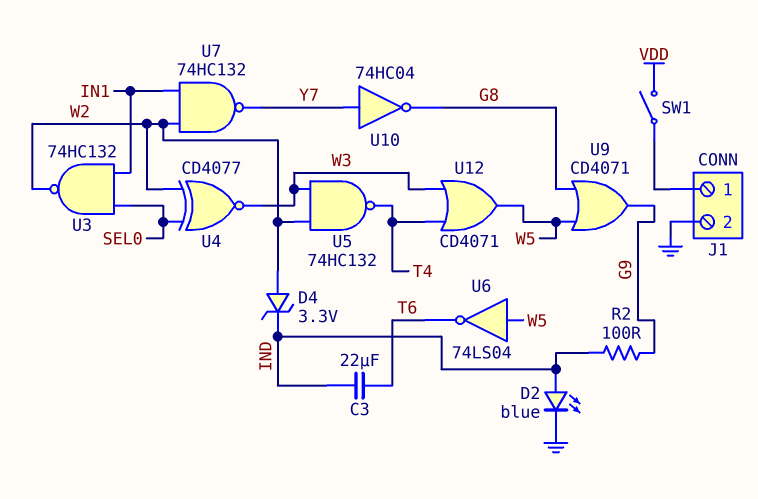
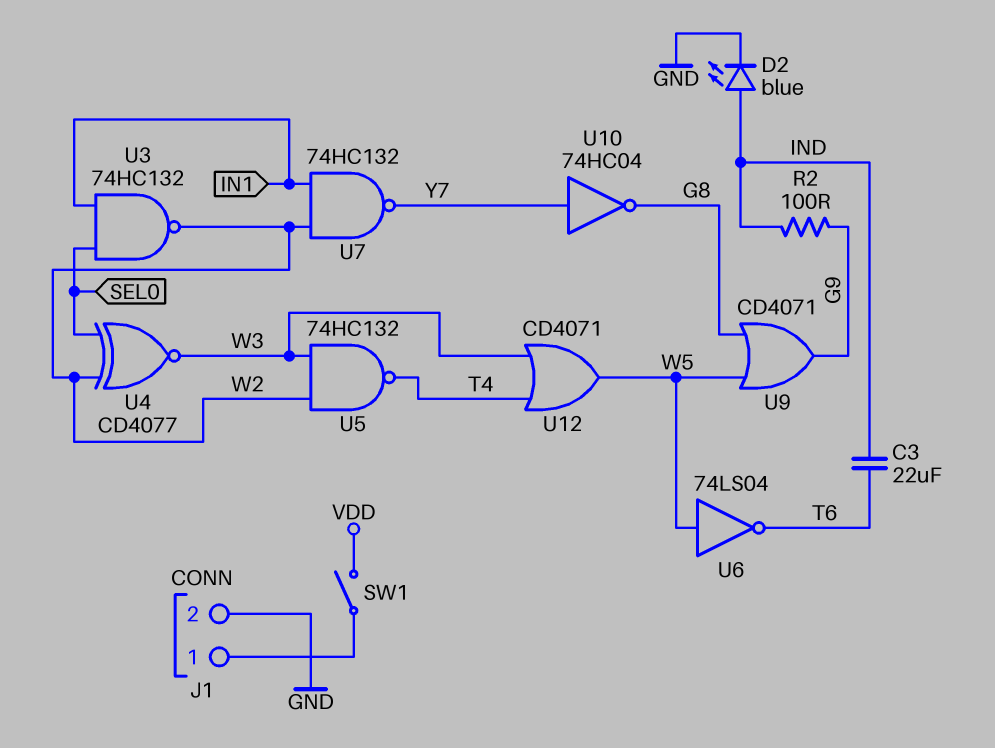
D4: zener 3.3V (A W2, K IND) -> none

